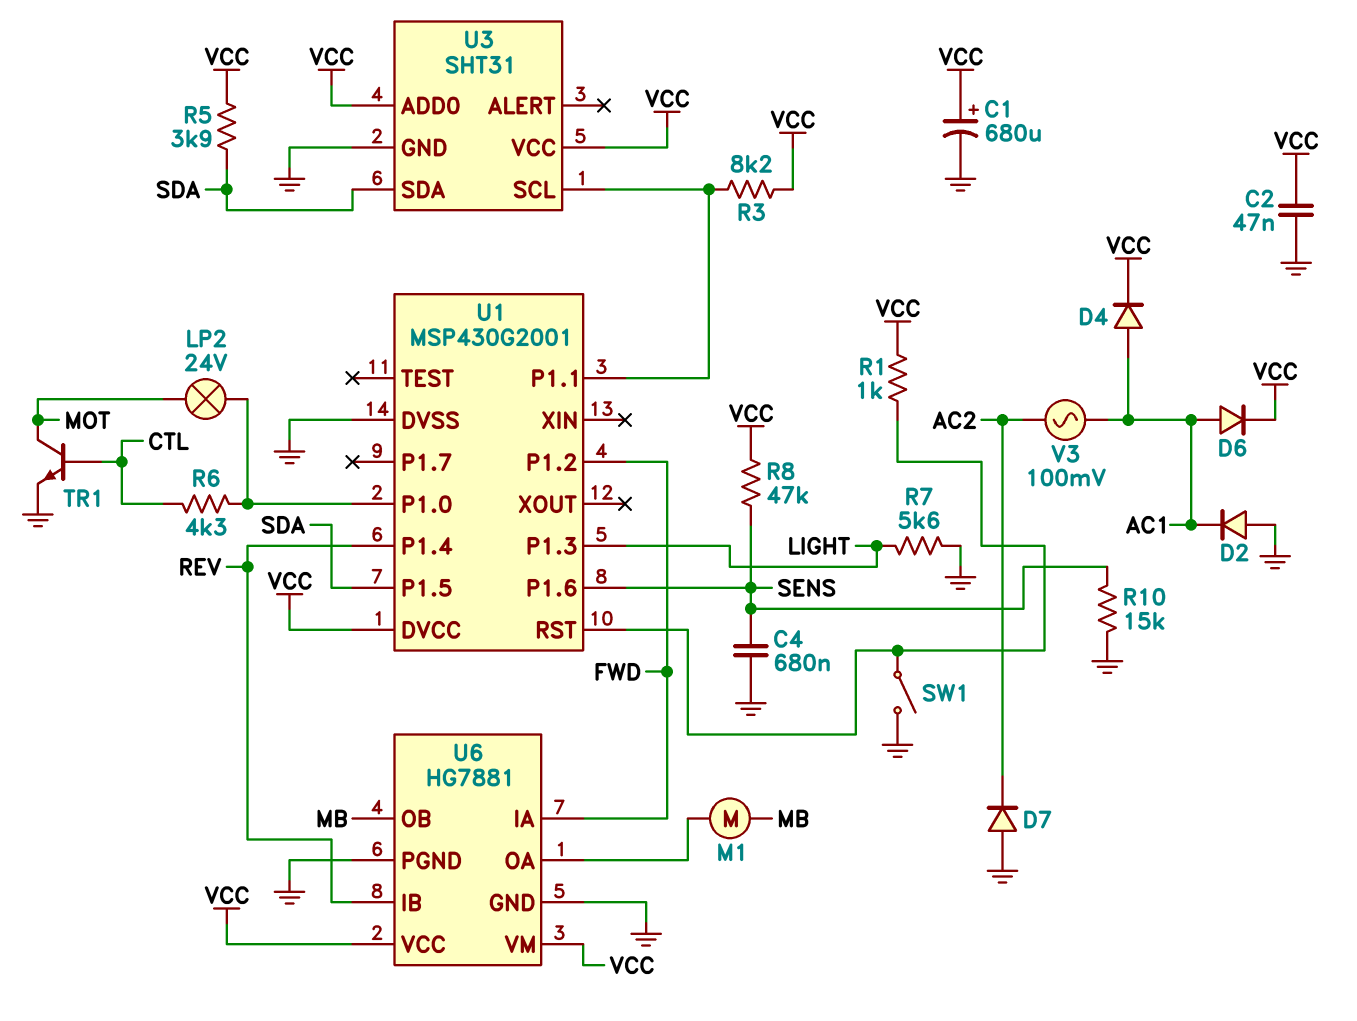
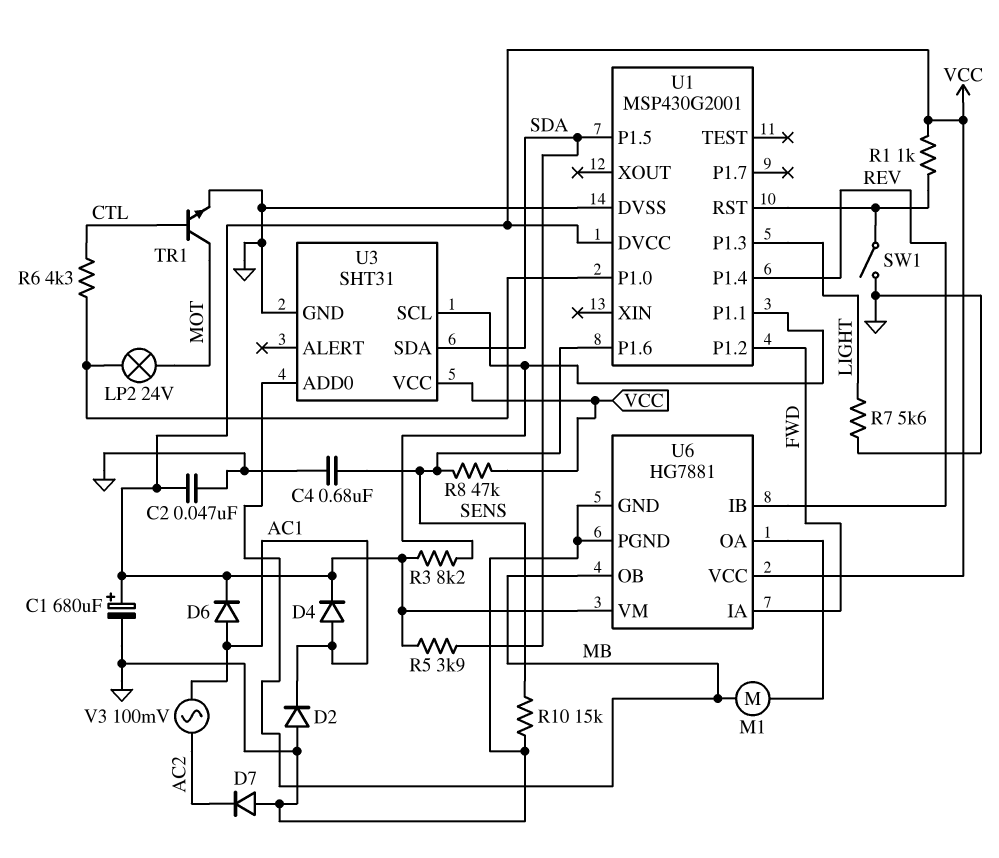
U3 pin ADD0: VCC -> MB

